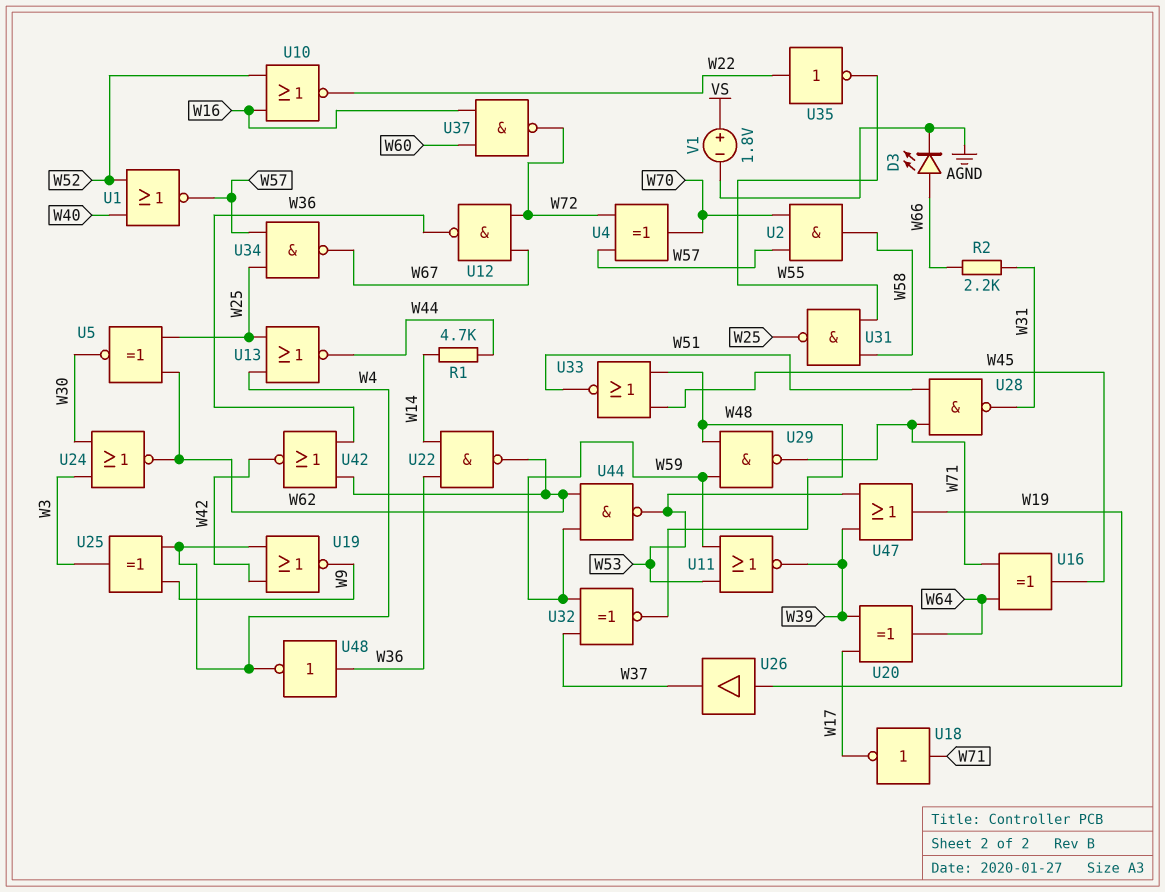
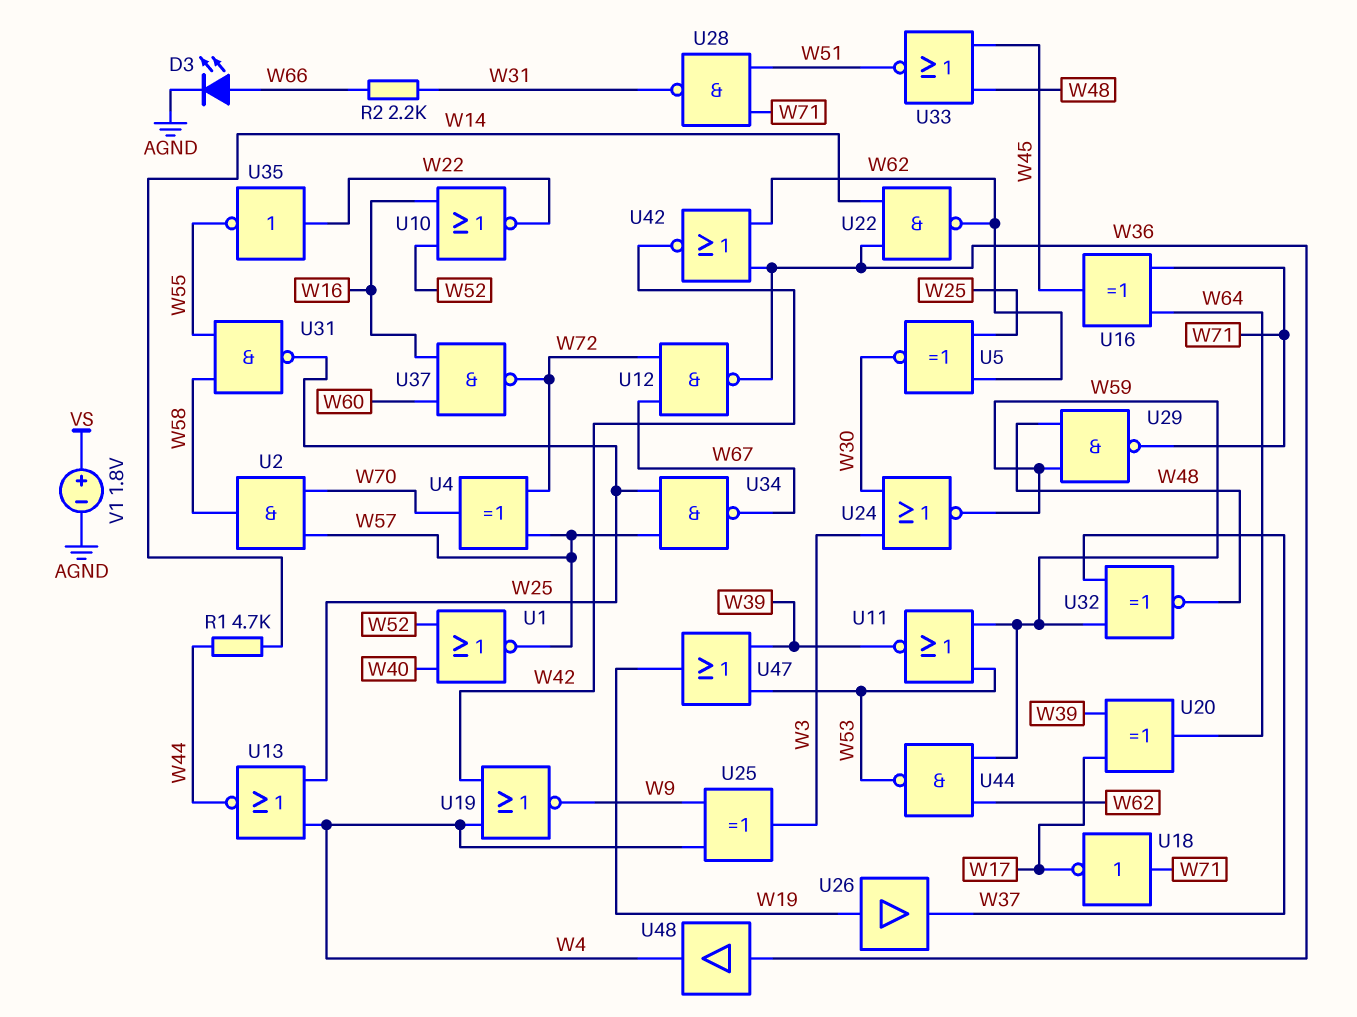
U24: NOR (in W3, in W30, out W62) -> NOR (in W3, in W30, out W59)
U48: NOT (in W36, out W4) -> buffer (in W36, out W4)

